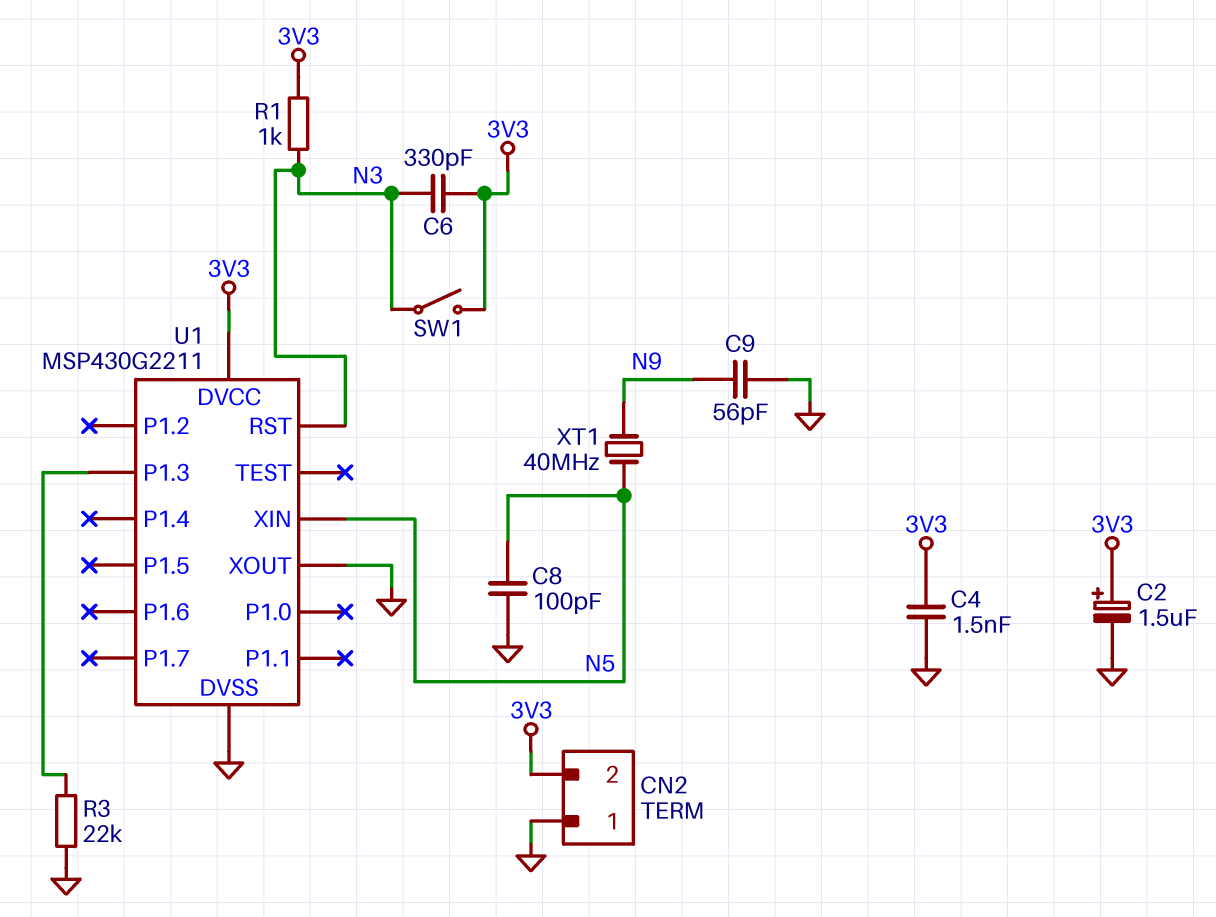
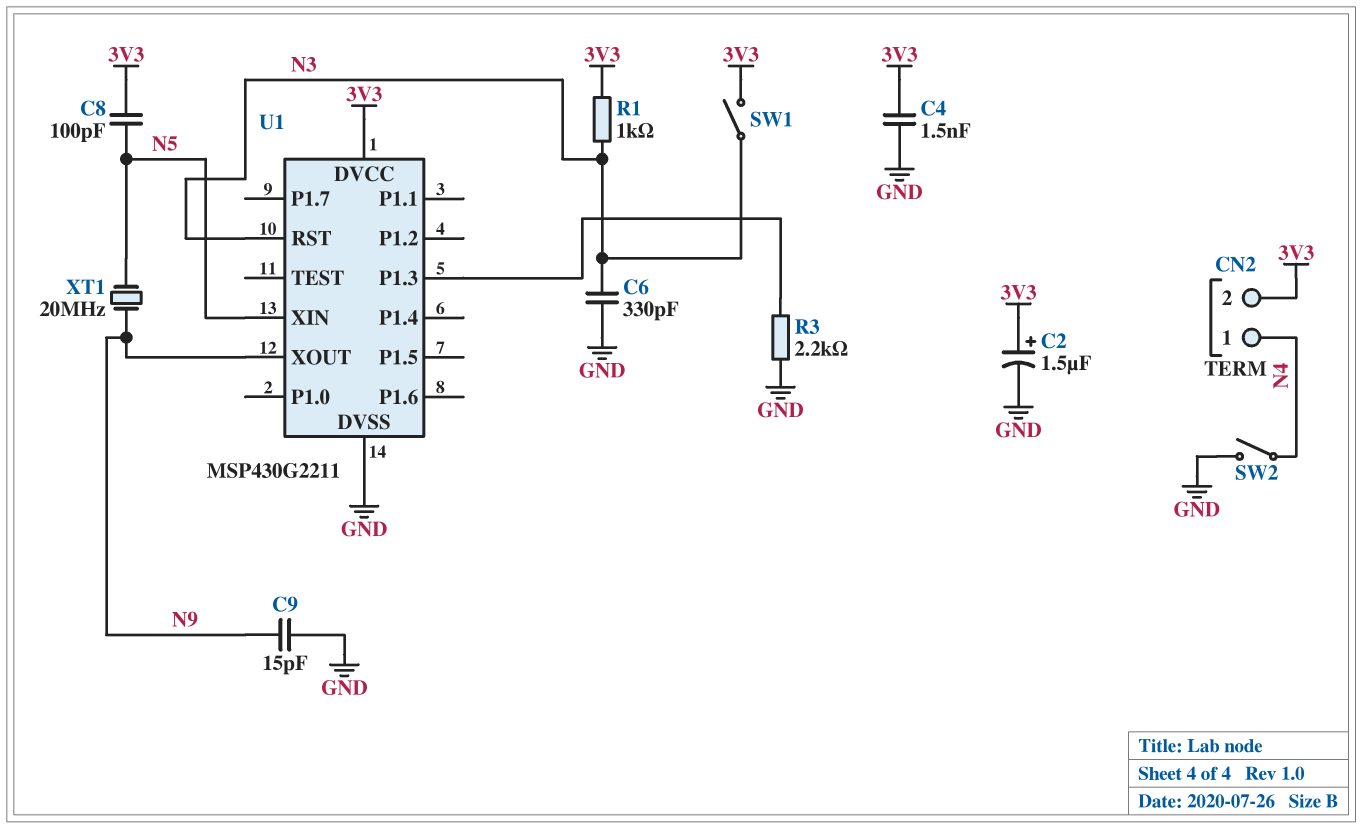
C6: 330pF (3V3, N3) -> 330pF (GND, N3)
C8: 100pF (GND, N5) -> 100pF (3V3, N5)
C9: 56pF (GND, N9) -> 15pF (GND, N9)
CN2 pin 1: GND -> N4
R3: 22k (GND, U1/P1.3) -> 2.2k (GND, U1/P1.3)
SW2: none -> switch (GND, N4)
U1 pin XOUT: GND -> N9
XT1: 40MHz (N5, N9) -> 20MHz (N5, N9)

